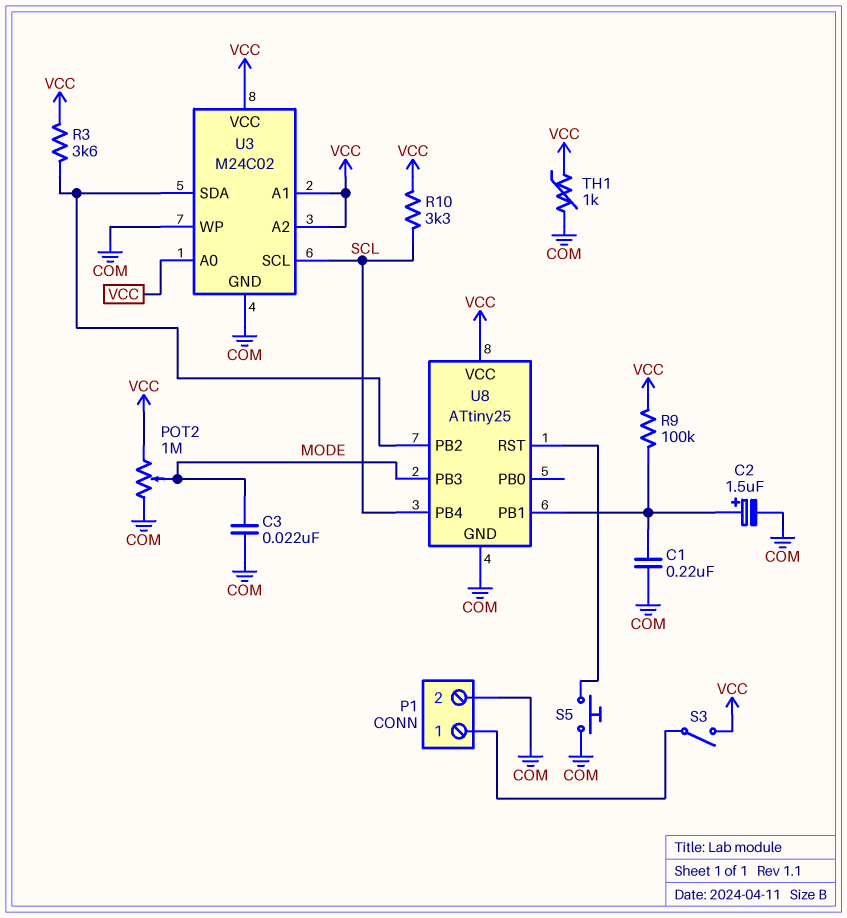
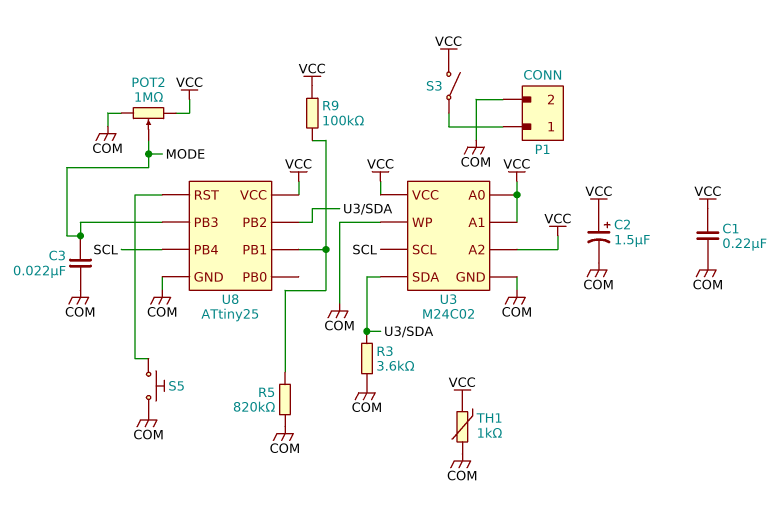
C1: 220nF (COM, U8/PB1) -> 220nF (COM, VCC)
C2: 1.5uF (plus U8/PB1, minus COM) -> 1.5uF (plus VCC, minus COM)
R3: 3.6k (U3/SDA, VCC) -> 3.6k (COM, U3/SDA)
R5: none -> 820k (COM, U8/PB1)
R10: 3.3k (SCL, VCC) -> none

